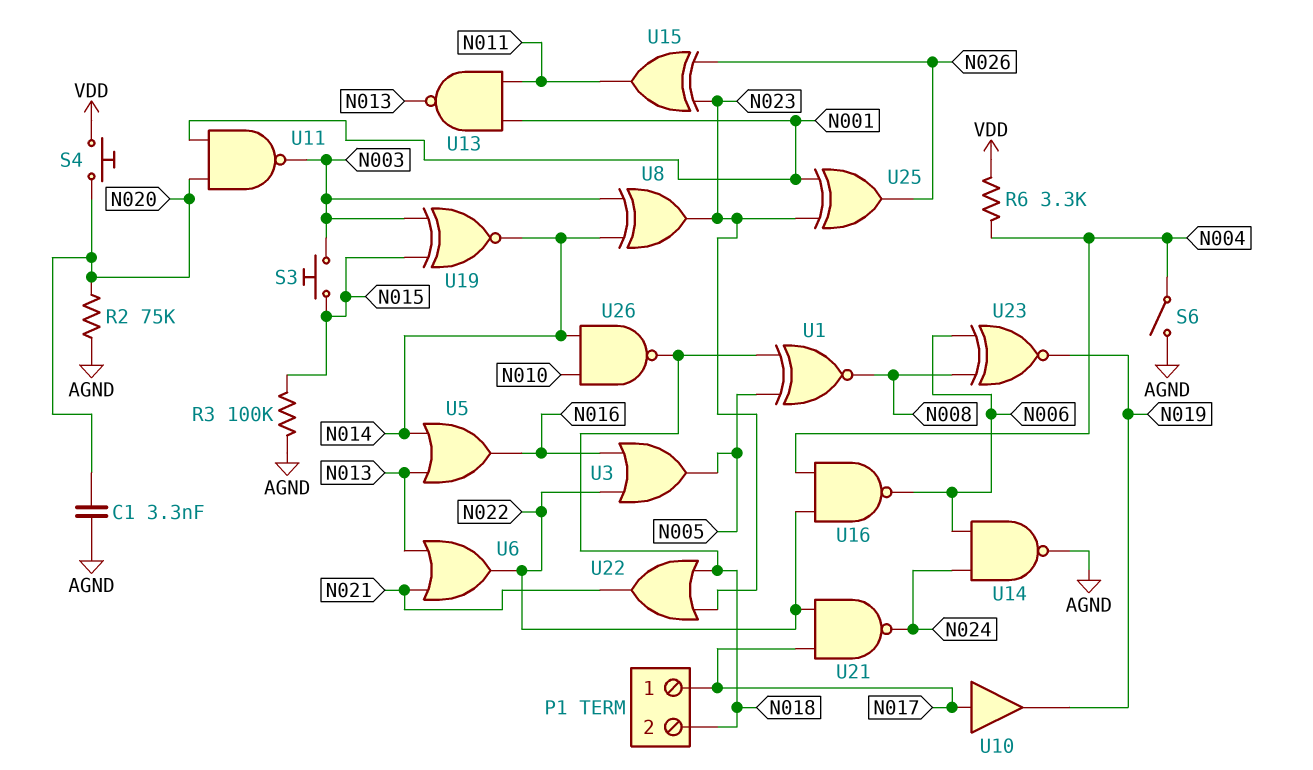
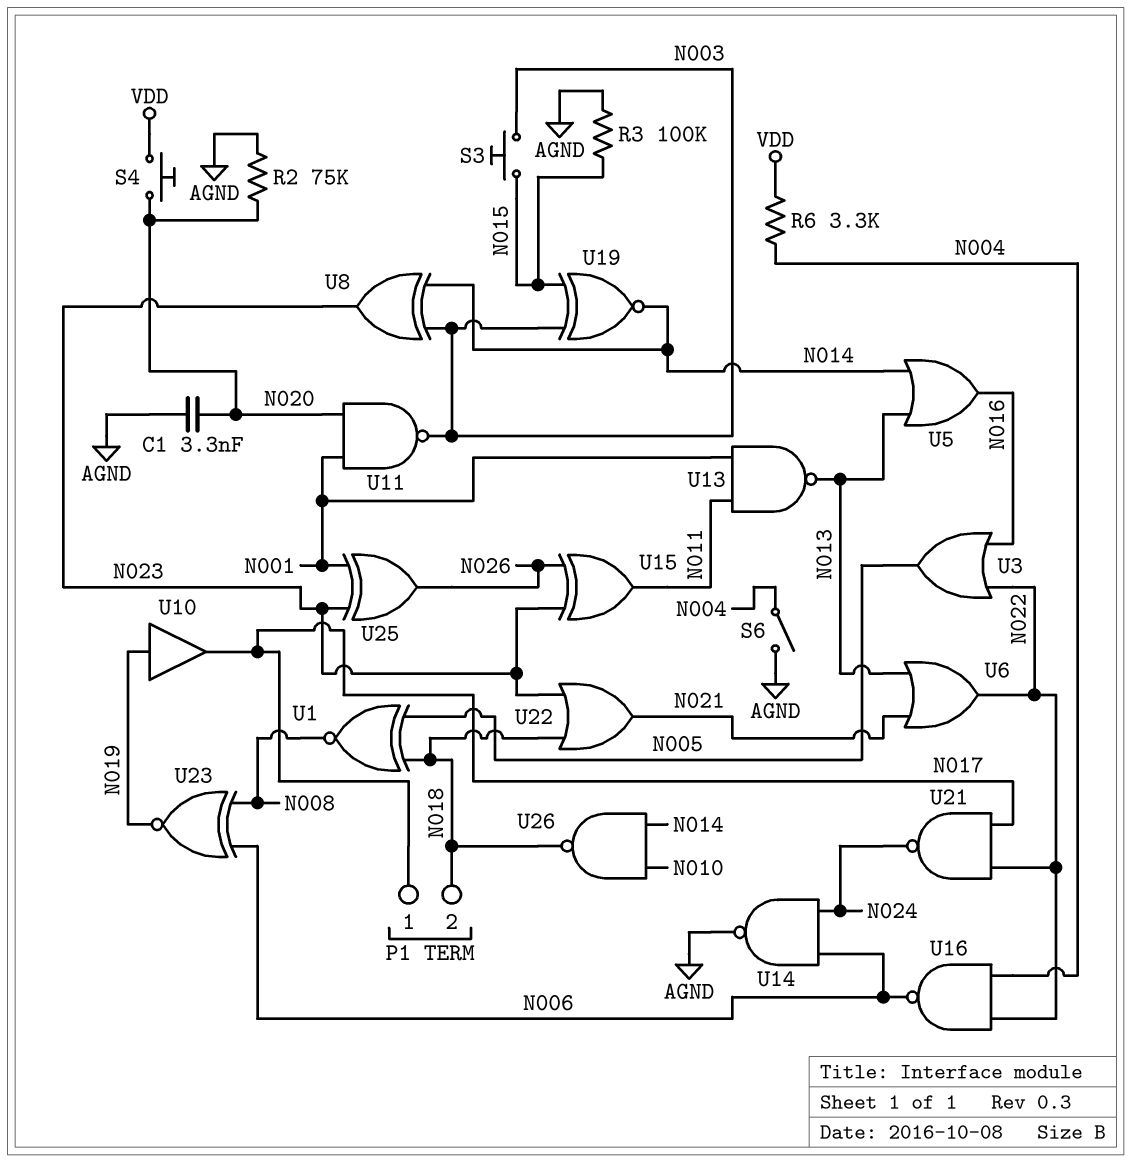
U10: buffer (in N017, out N019) -> buffer (in N019, out N017)

